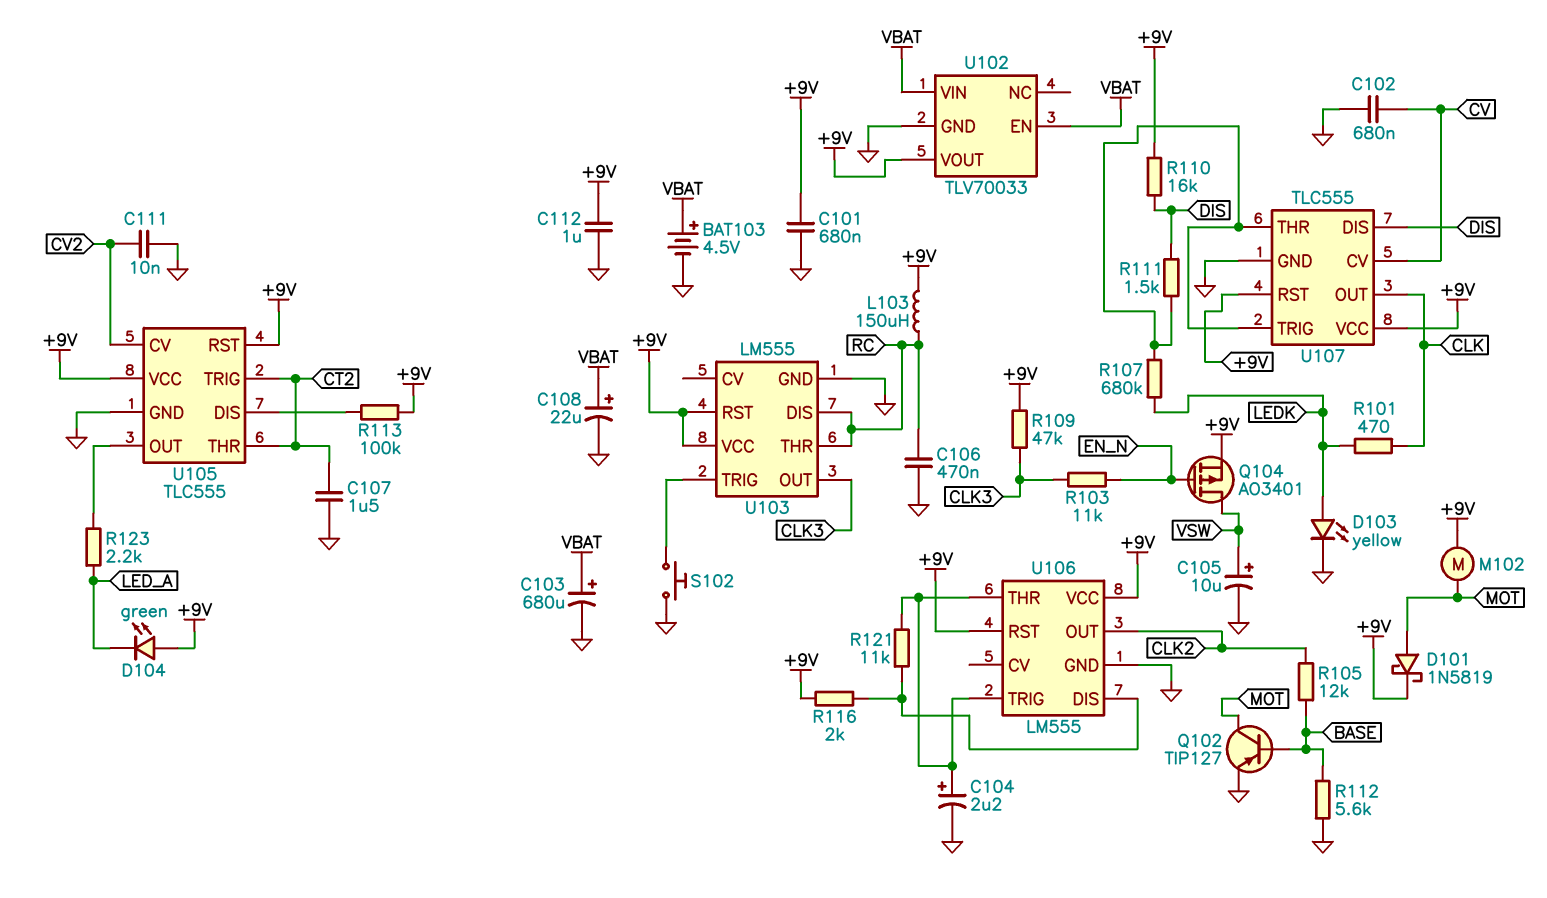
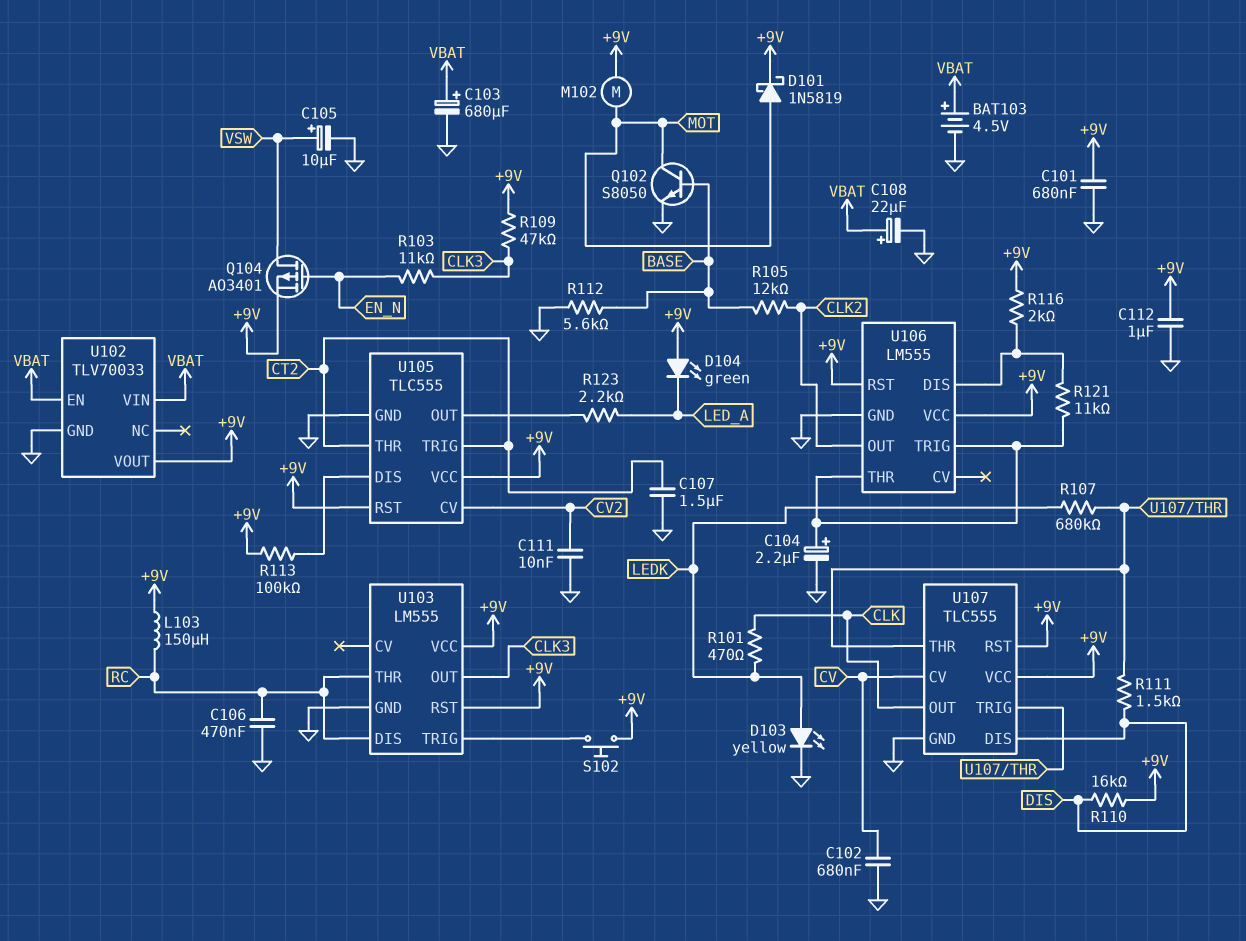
Q102: PNP TIP127 (B BASE, C MOT, E GND) -> NPN S8050 (B BASE, C MOT, E GND)
S102: button (GND, U103/TRIG) -> button (+9V, U103/TRIG)

